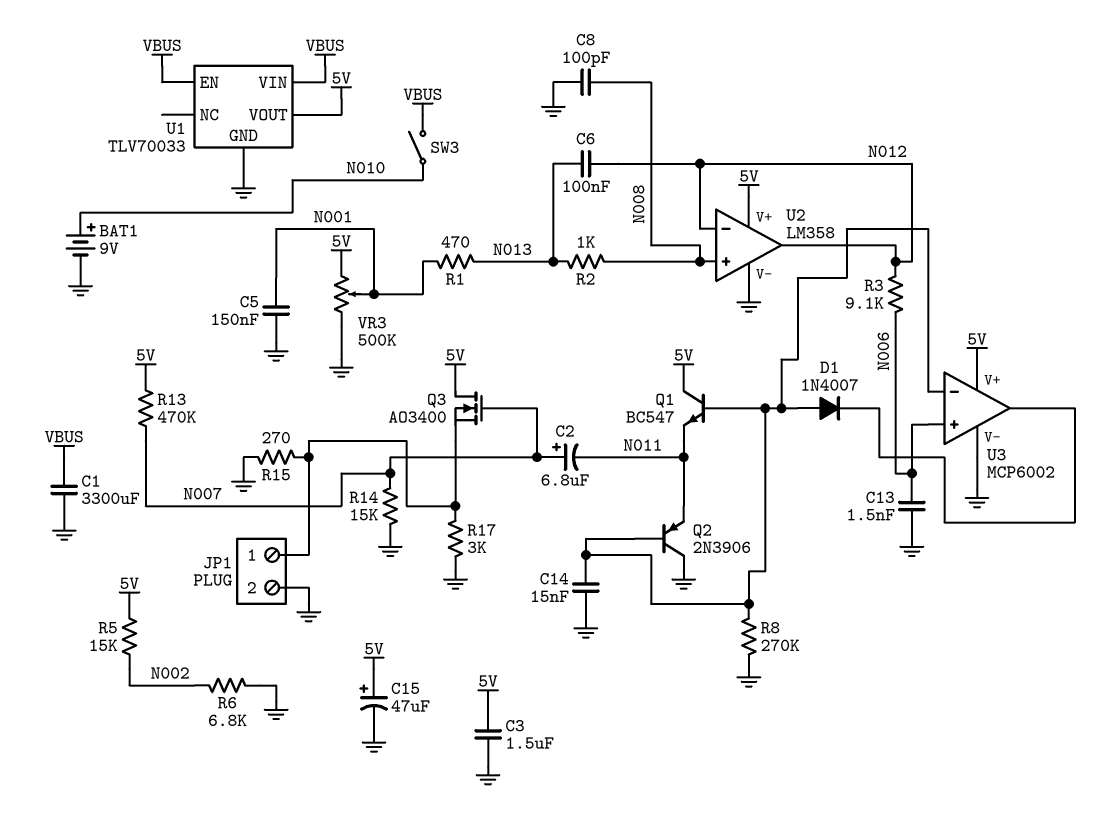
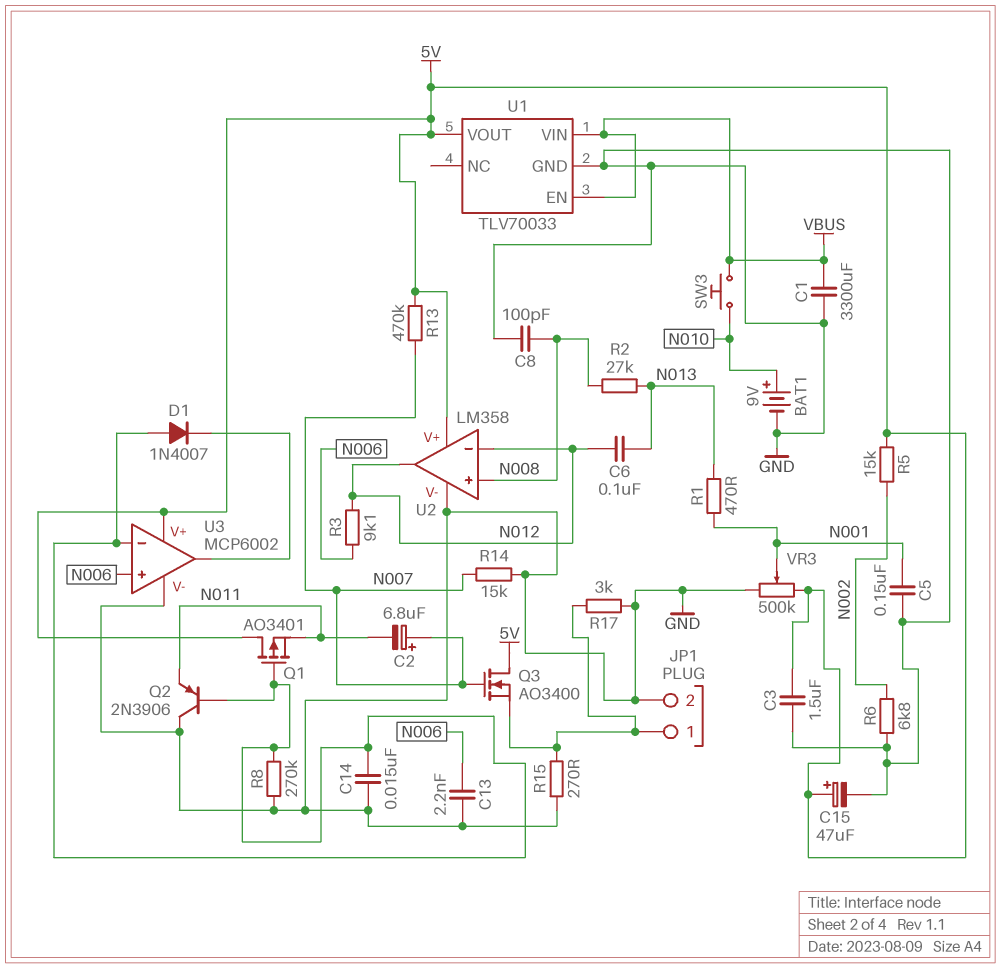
C13: 1.5nF (GND, N006) -> 2.2nF (GND, N006)
Q1: NPN BC547 (B U3/in-, C 5V, E N011) -> PMOS AO3401 (G U3/in-, D 5V, S N011)
R2: 1k (N008, N013) -> 27k (N008, N013)
SW3: switch (N010, VBUS) -> button (N010, VBUS)

